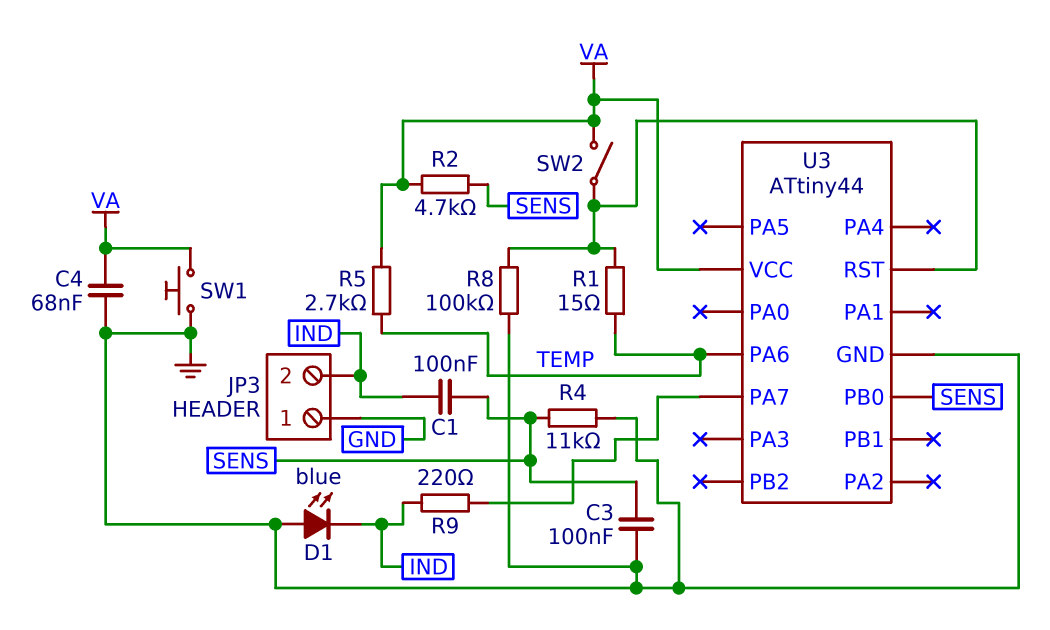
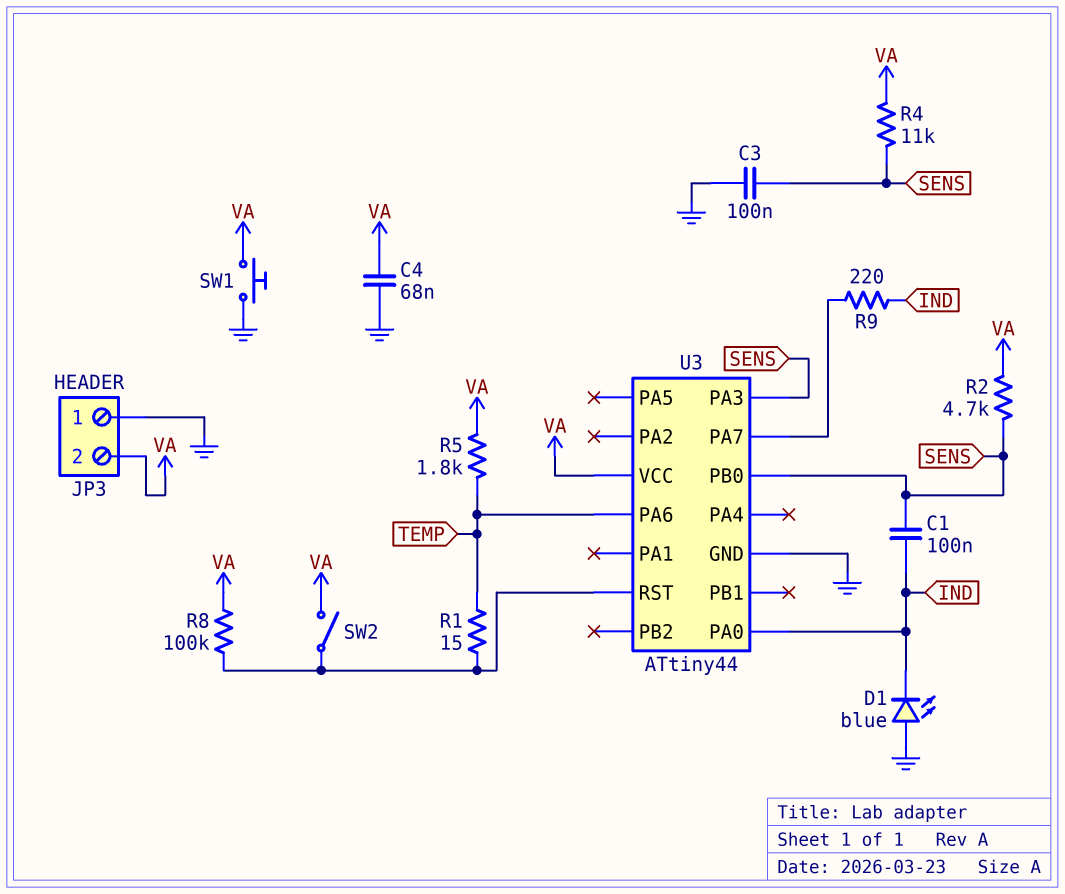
JP3 pin 2: IND -> VA
R4: 11k (GND, SENS) -> 11k (SENS, VA)
R5: 2.7k (TEMP, VA) -> 1.8k (TEMP, VA)
R8: 100k (GND, U3/RST) -> 100k (U3/RST, VA)
U3 pin PA0: none -> IND
U3 pin PA3: none -> SENS

